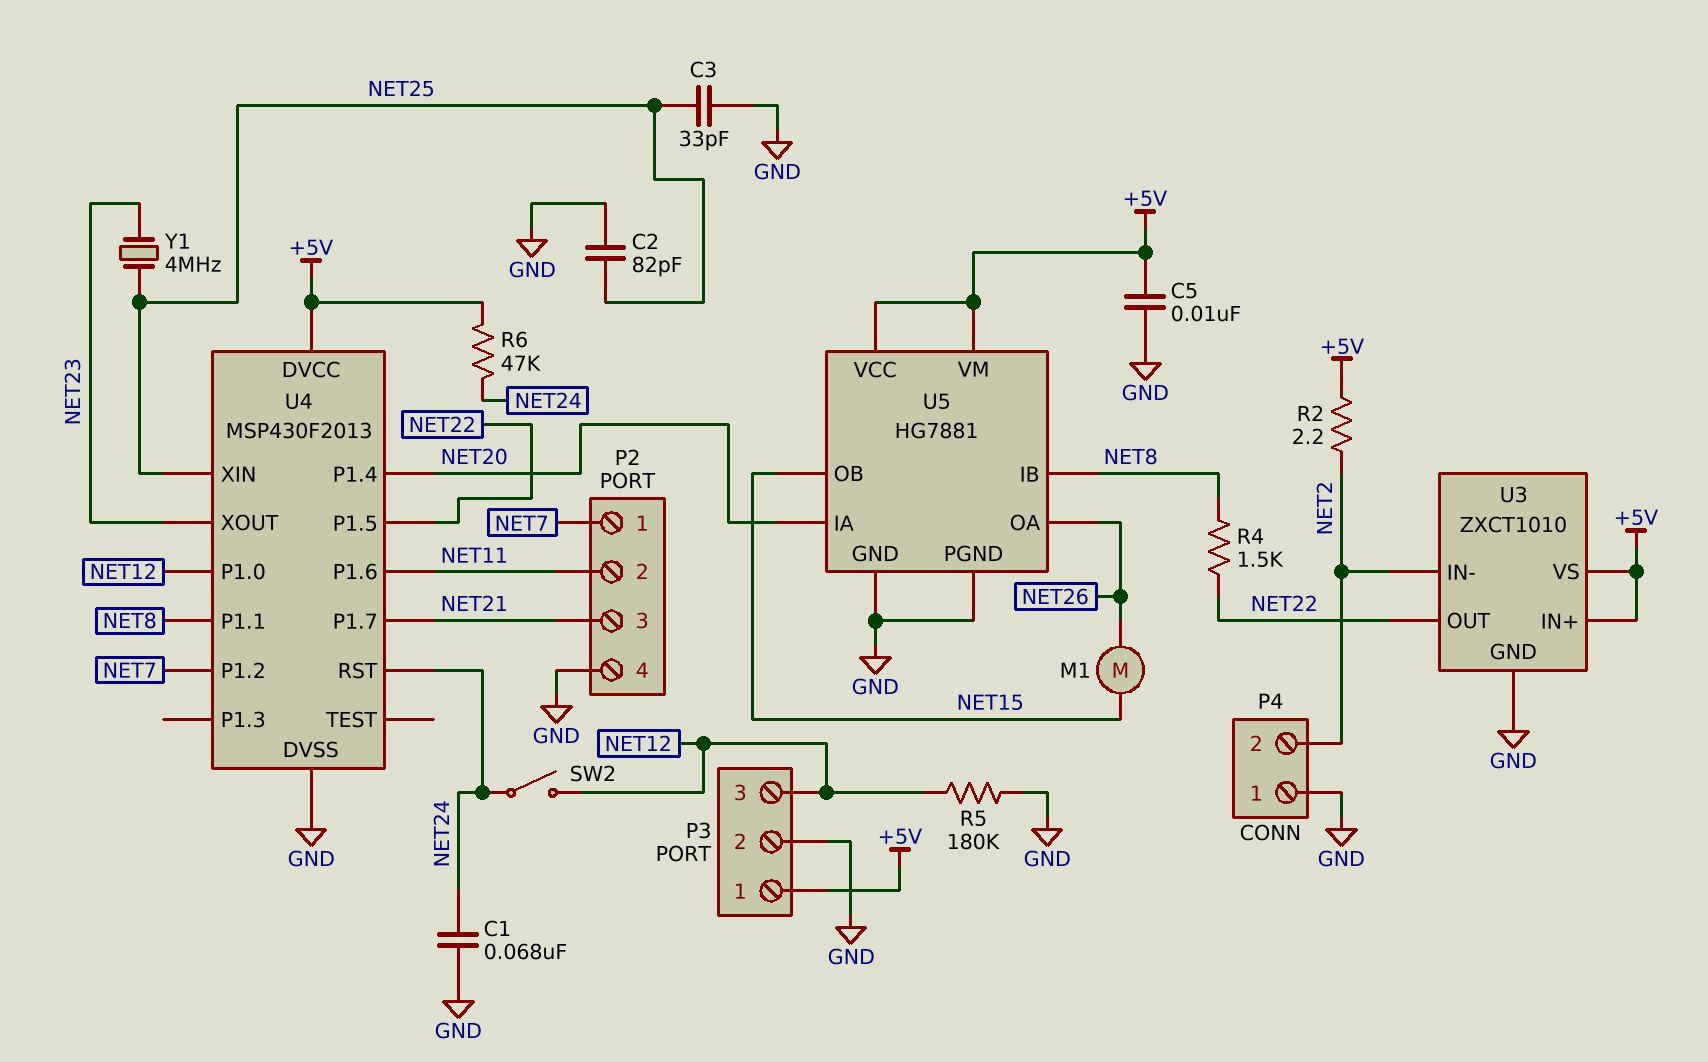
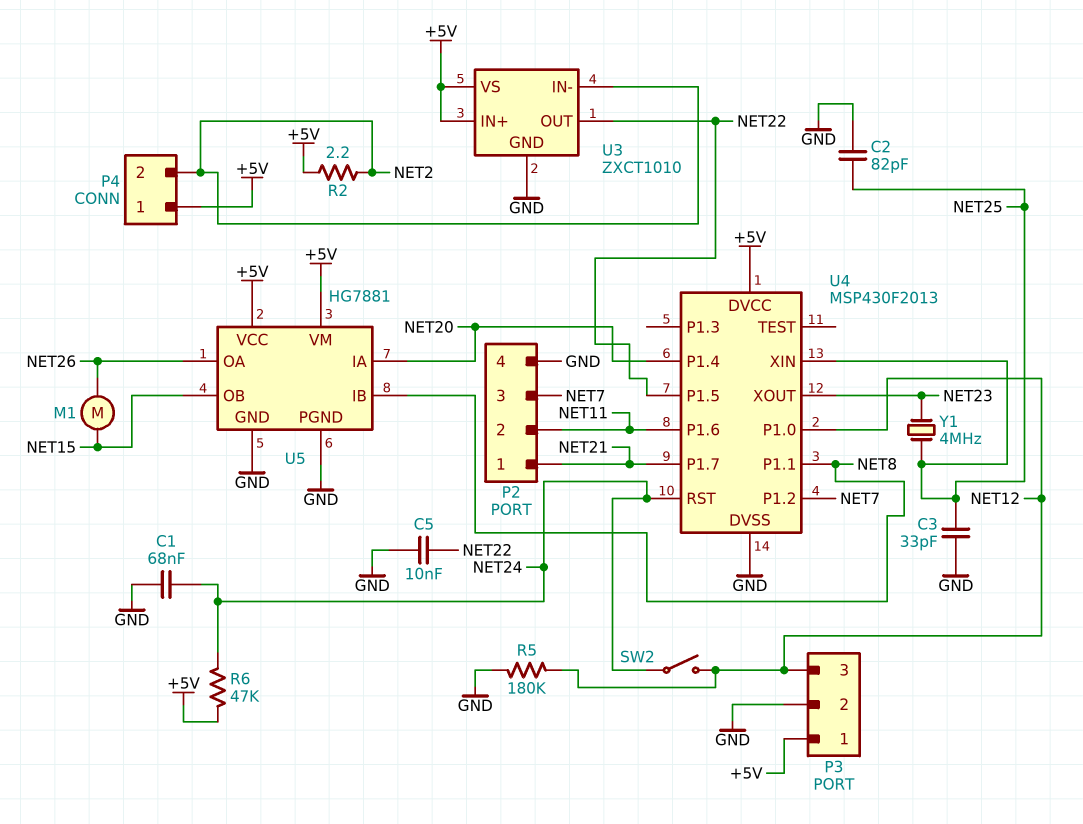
C5: 10nF (+5V, GND) -> 10nF (GND, NET22)
P2 pin 1: NET7 -> NET21
P2 pin 3: NET21 -> NET7
P4 pin 1: GND -> +5V
R4: 1.5k (NET8, NET22) -> none

